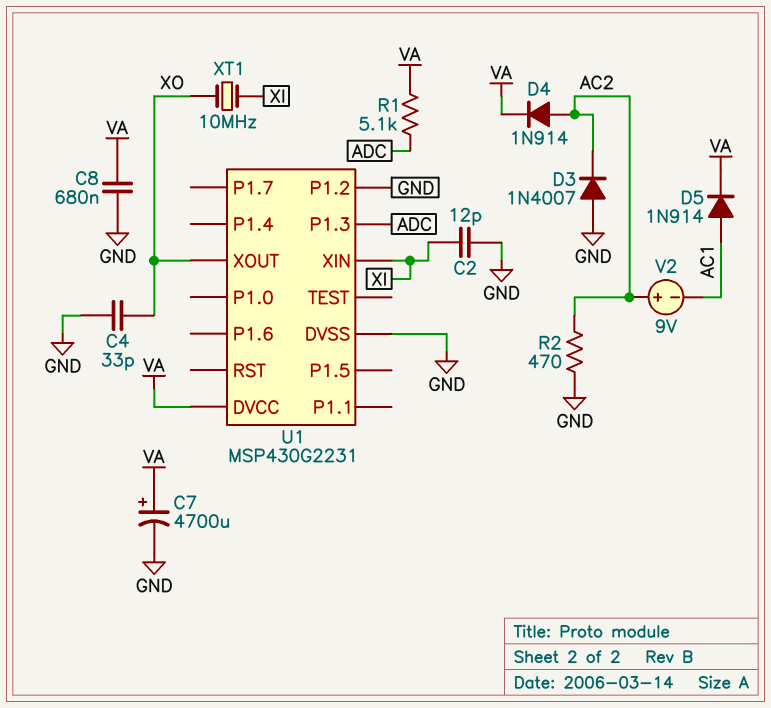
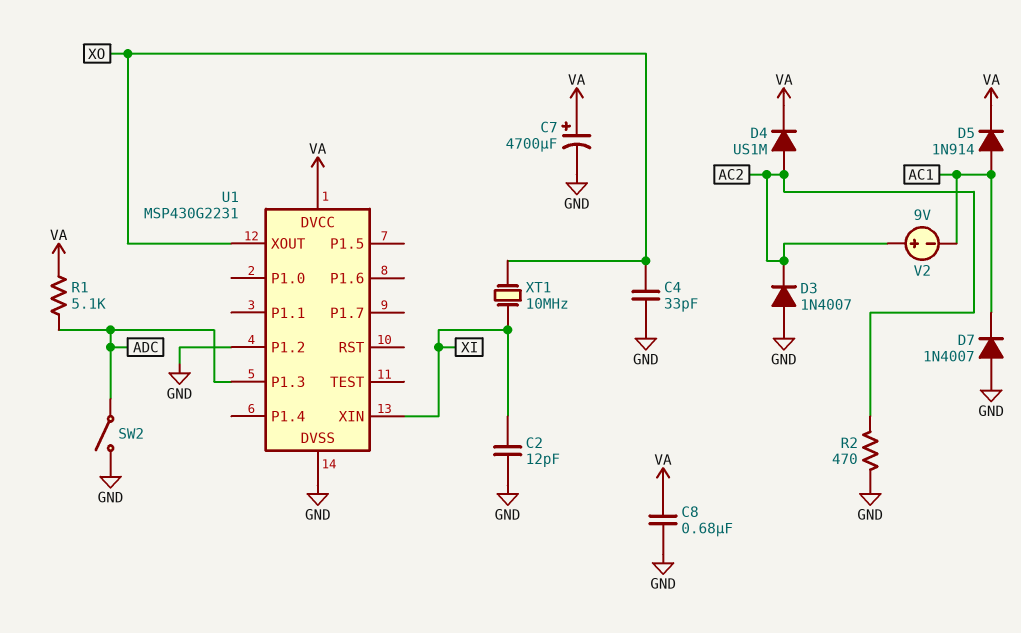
D4: diode 1N914 (A AC2, K VA) -> diode US1M (A AC2, K VA)
D7: none -> diode 1N4007 (A GND, K AC1)
SW2: none -> switch (ADC, GND)

